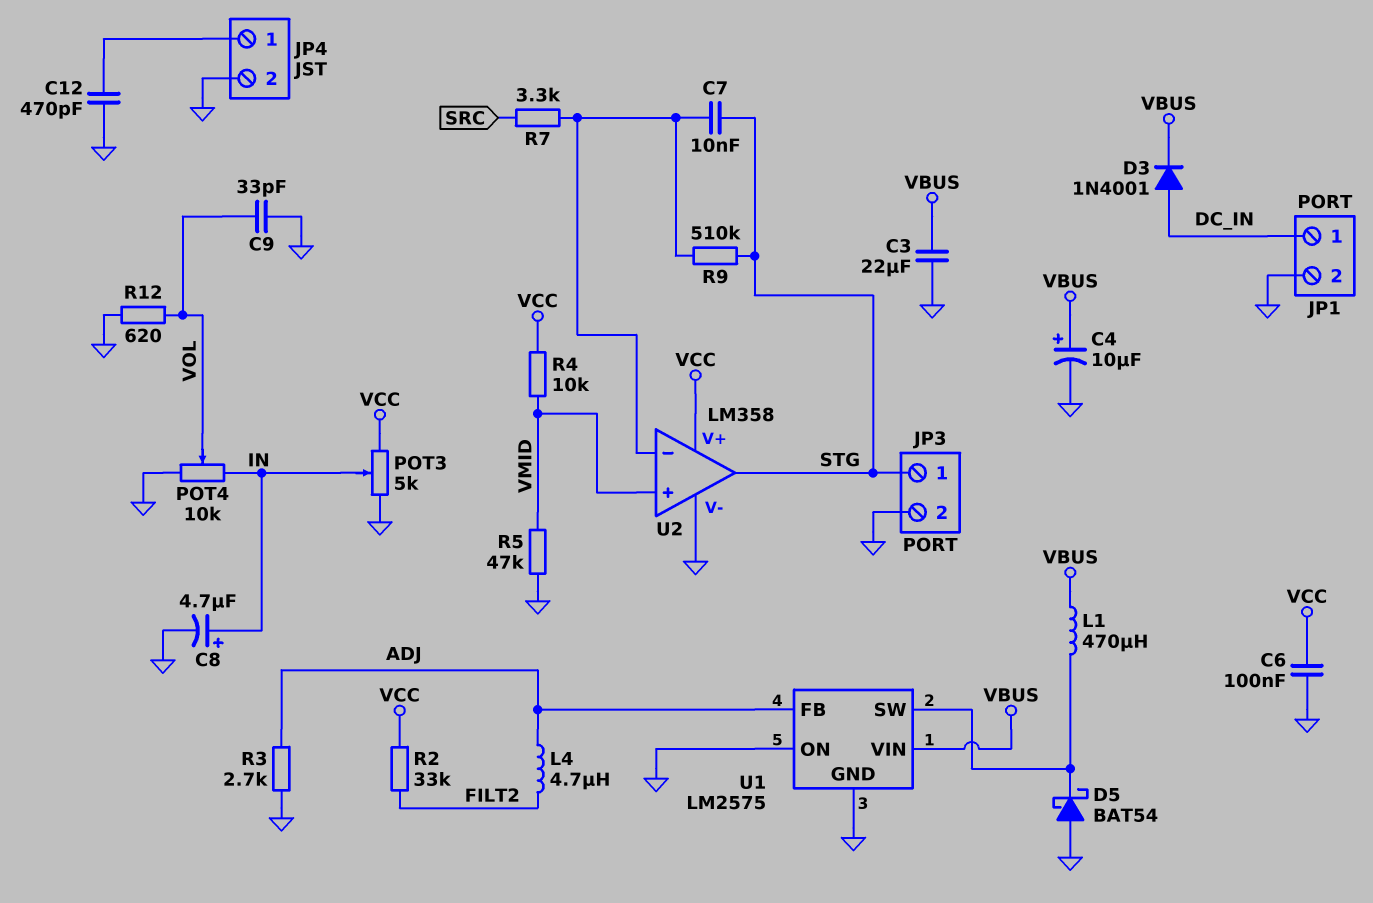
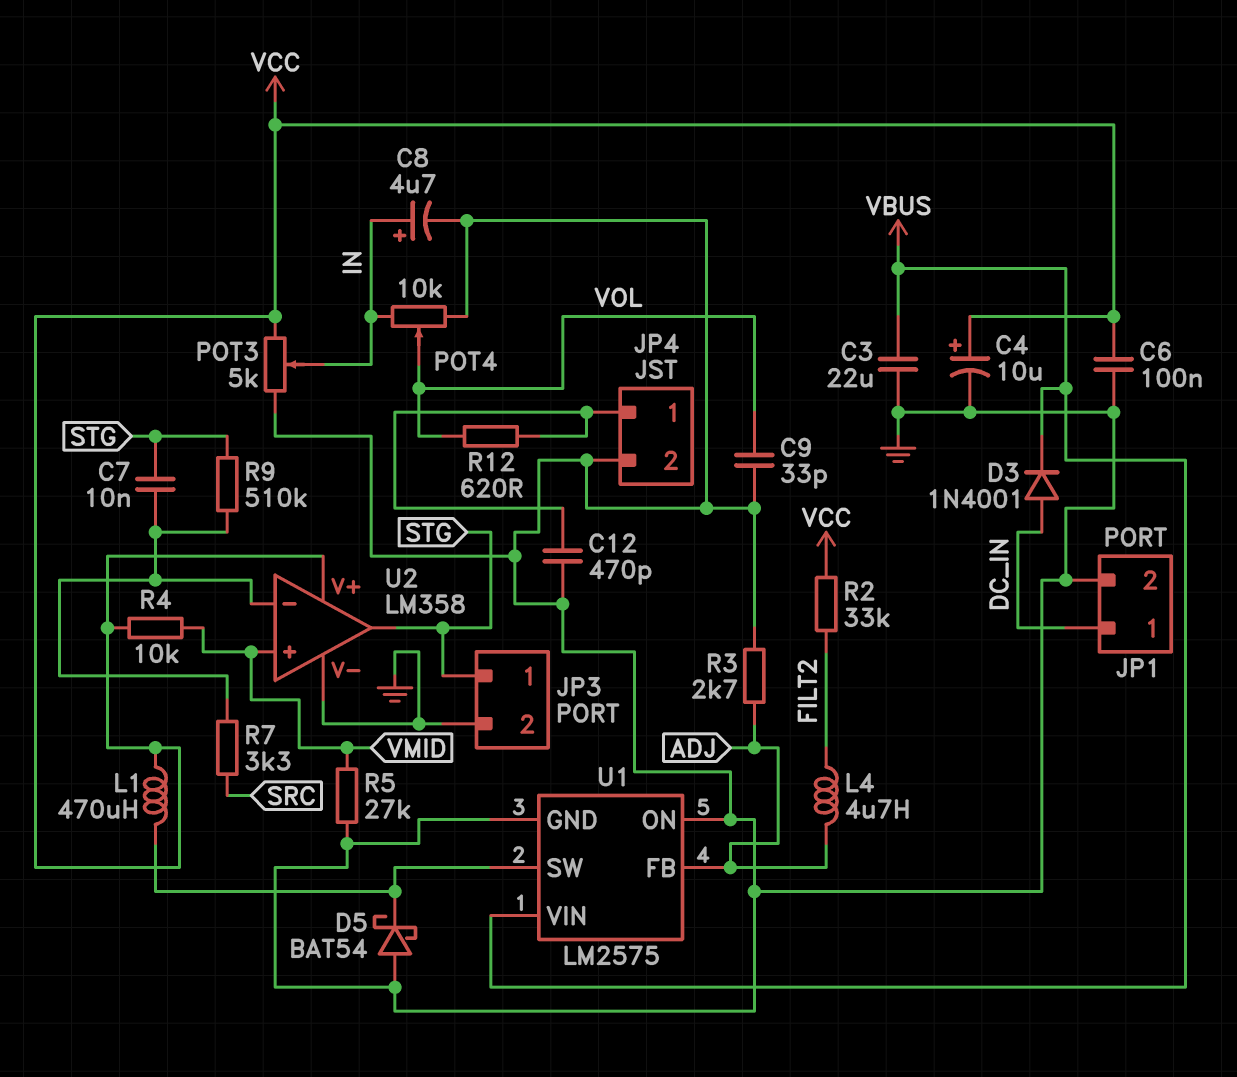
C4: 10uF (plus VBUS, minus GND) -> 10uF (plus VCC, minus GND)
L1: 470uH (U1/SW, VBUS) -> 470uH (U1/SW, VCC)
R5: 47k (GND, VMID) -> 27k (GND, VMID)
R12: 620 (GND, VOL) -> 620 (JP4/1, VOL)

